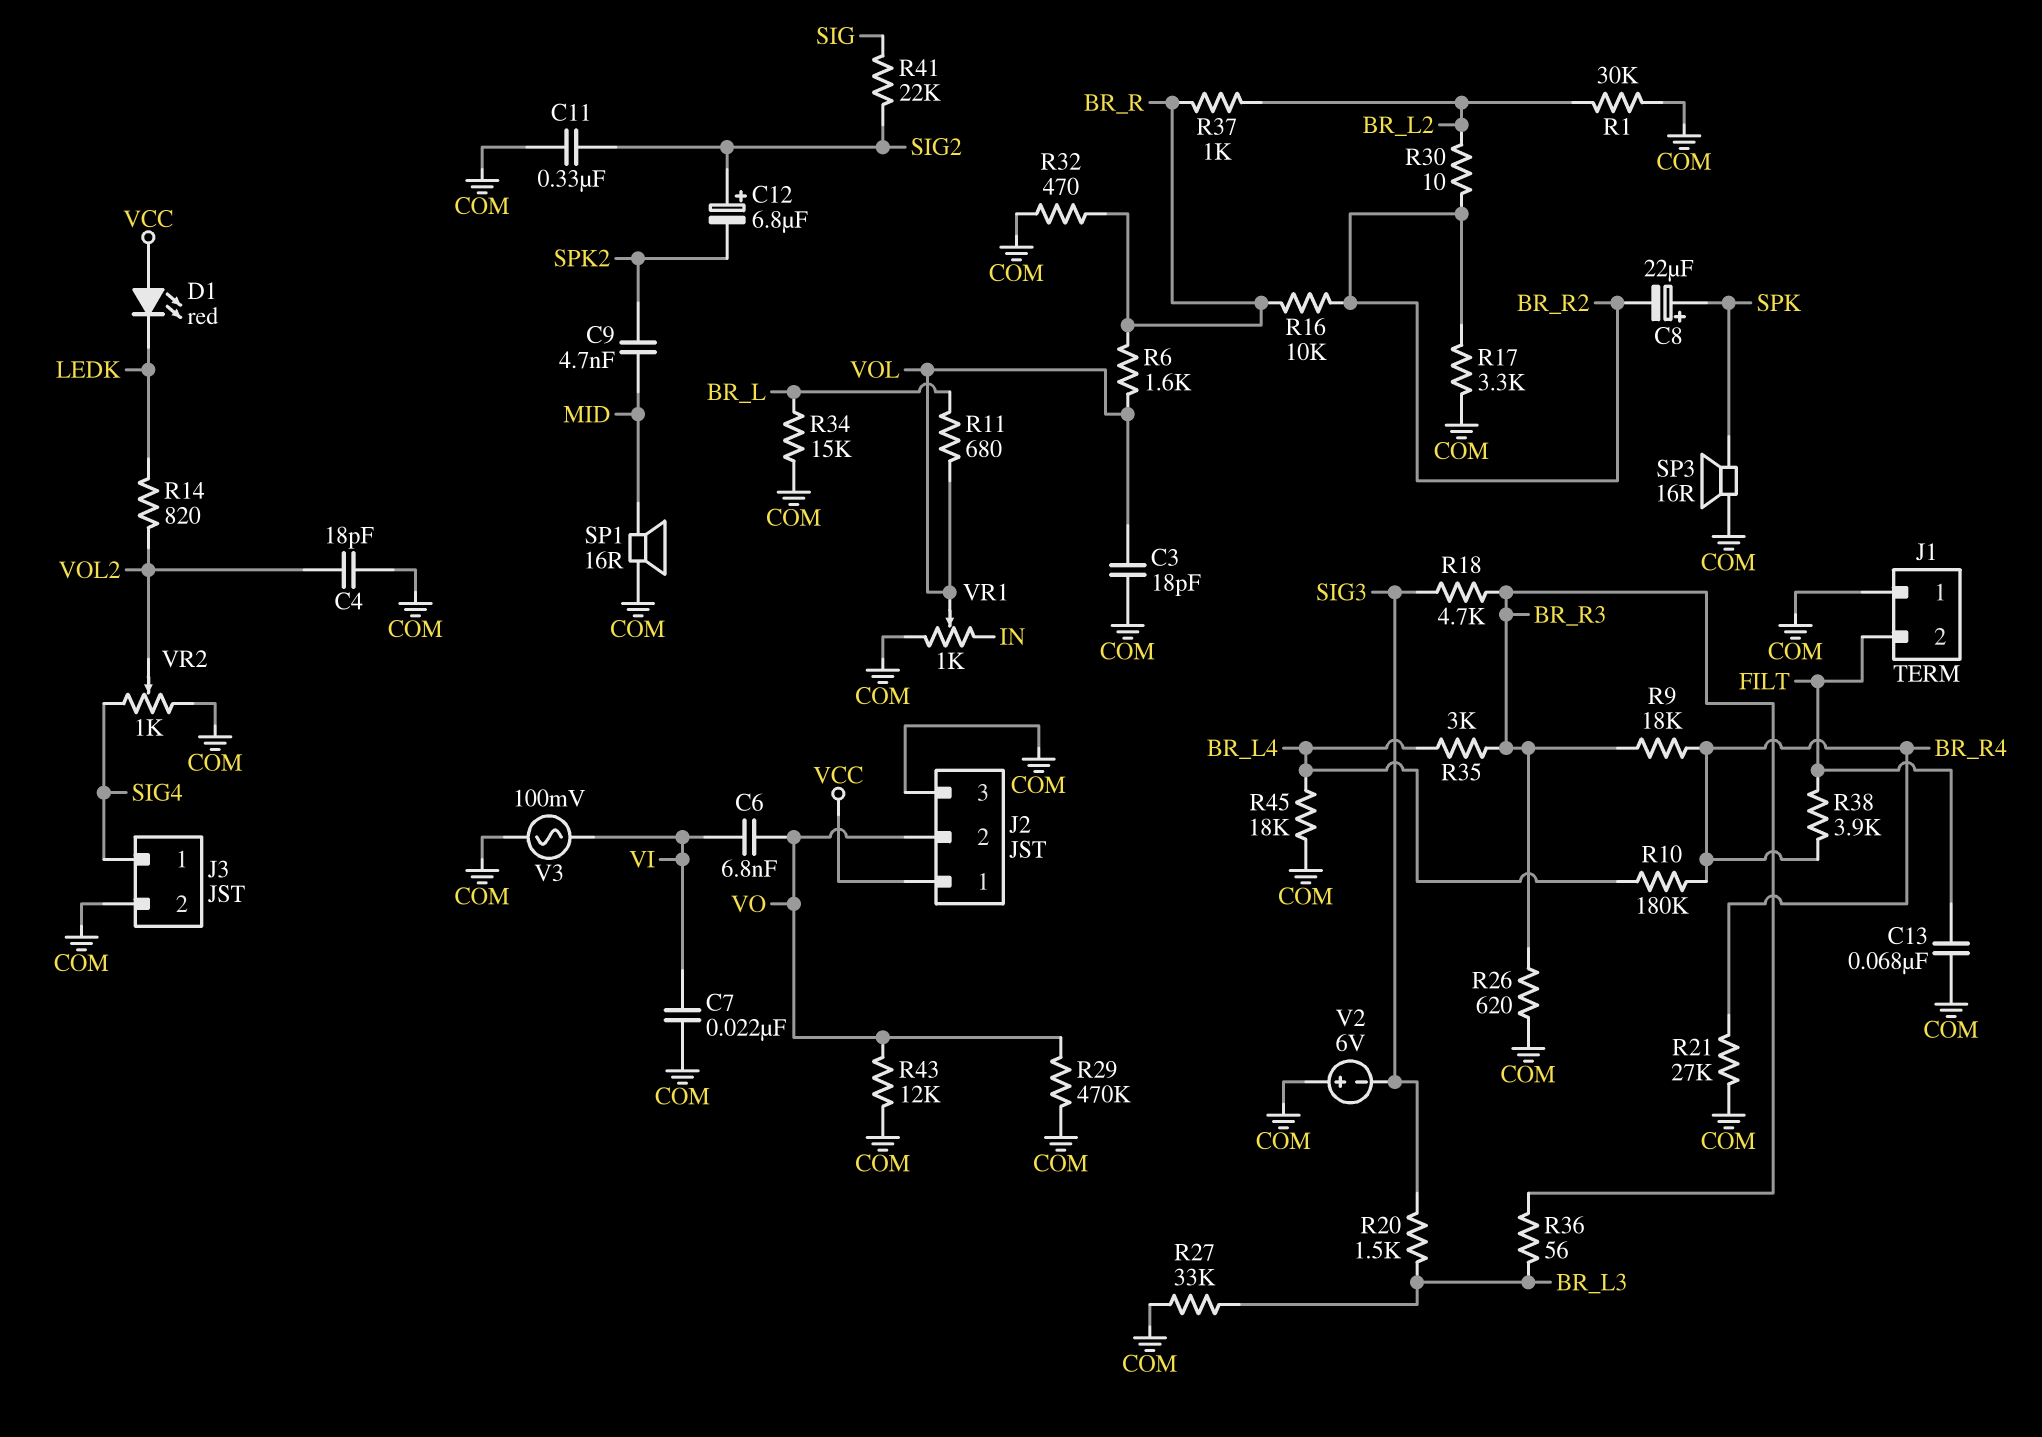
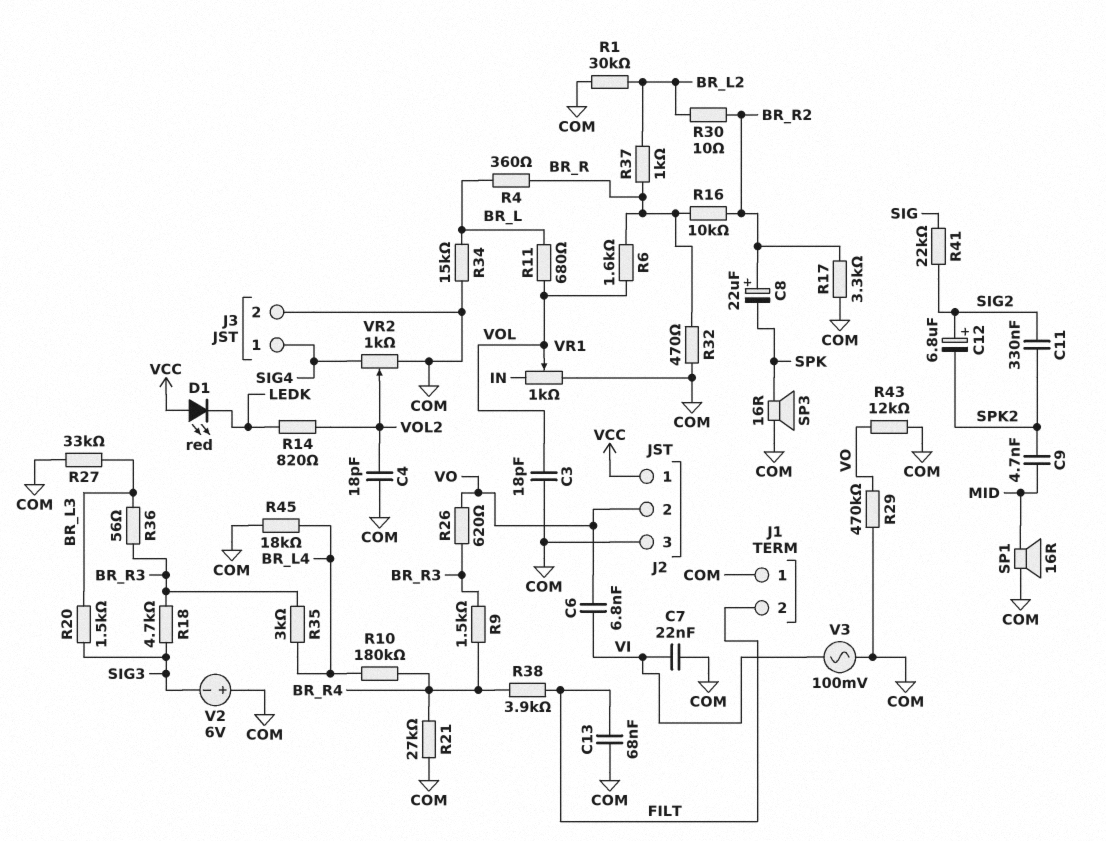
C8: 22uF (plus SPK, minus BR_R2) -> 22uF (plus BR_R2, minus SPK)
C11: 330nF (COM, SIG2) -> 330nF (SIG2, SPK2)
R4: none -> 360 (BR_L, BR_R)
R9: 18k (BR_R3, BR_R4) -> 1.5k (BR_R3, BR_R4)
R26: 620 (BR_R3, COM) -> 620 (BR_R3, VO)

